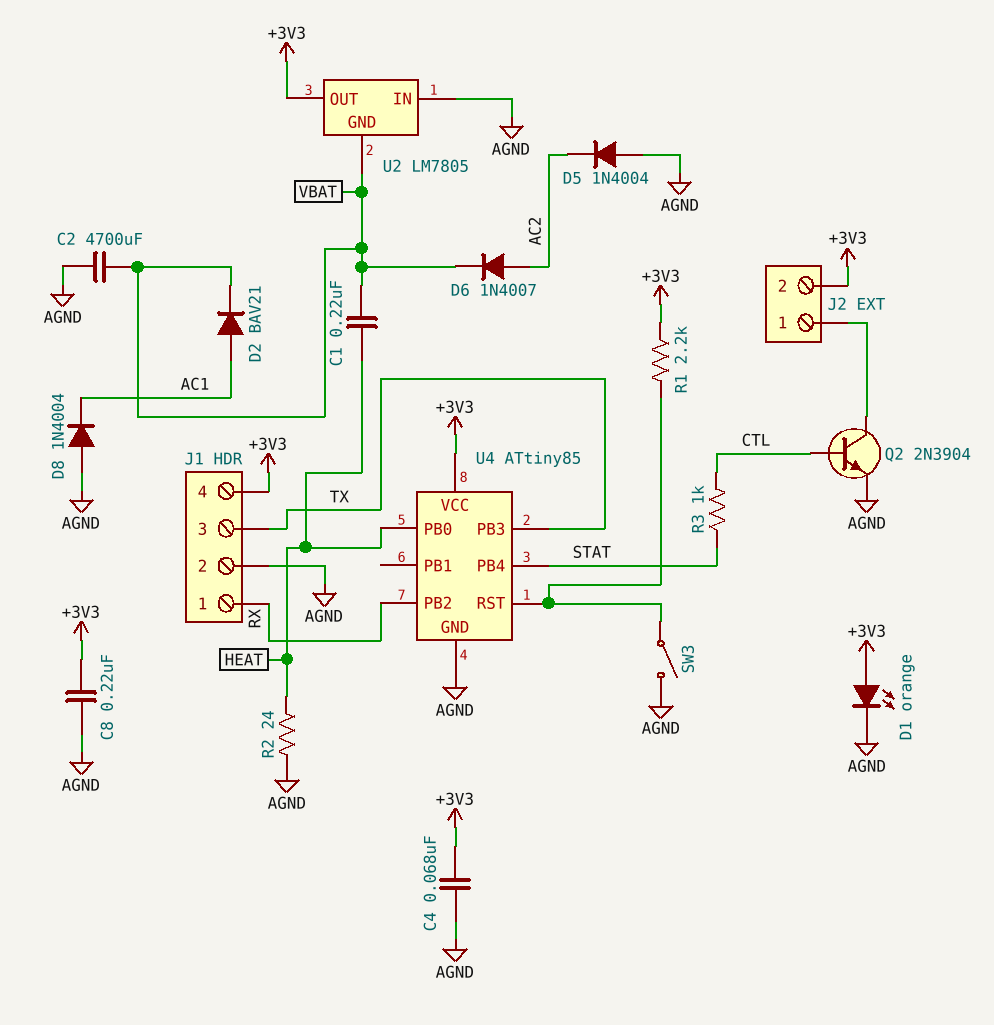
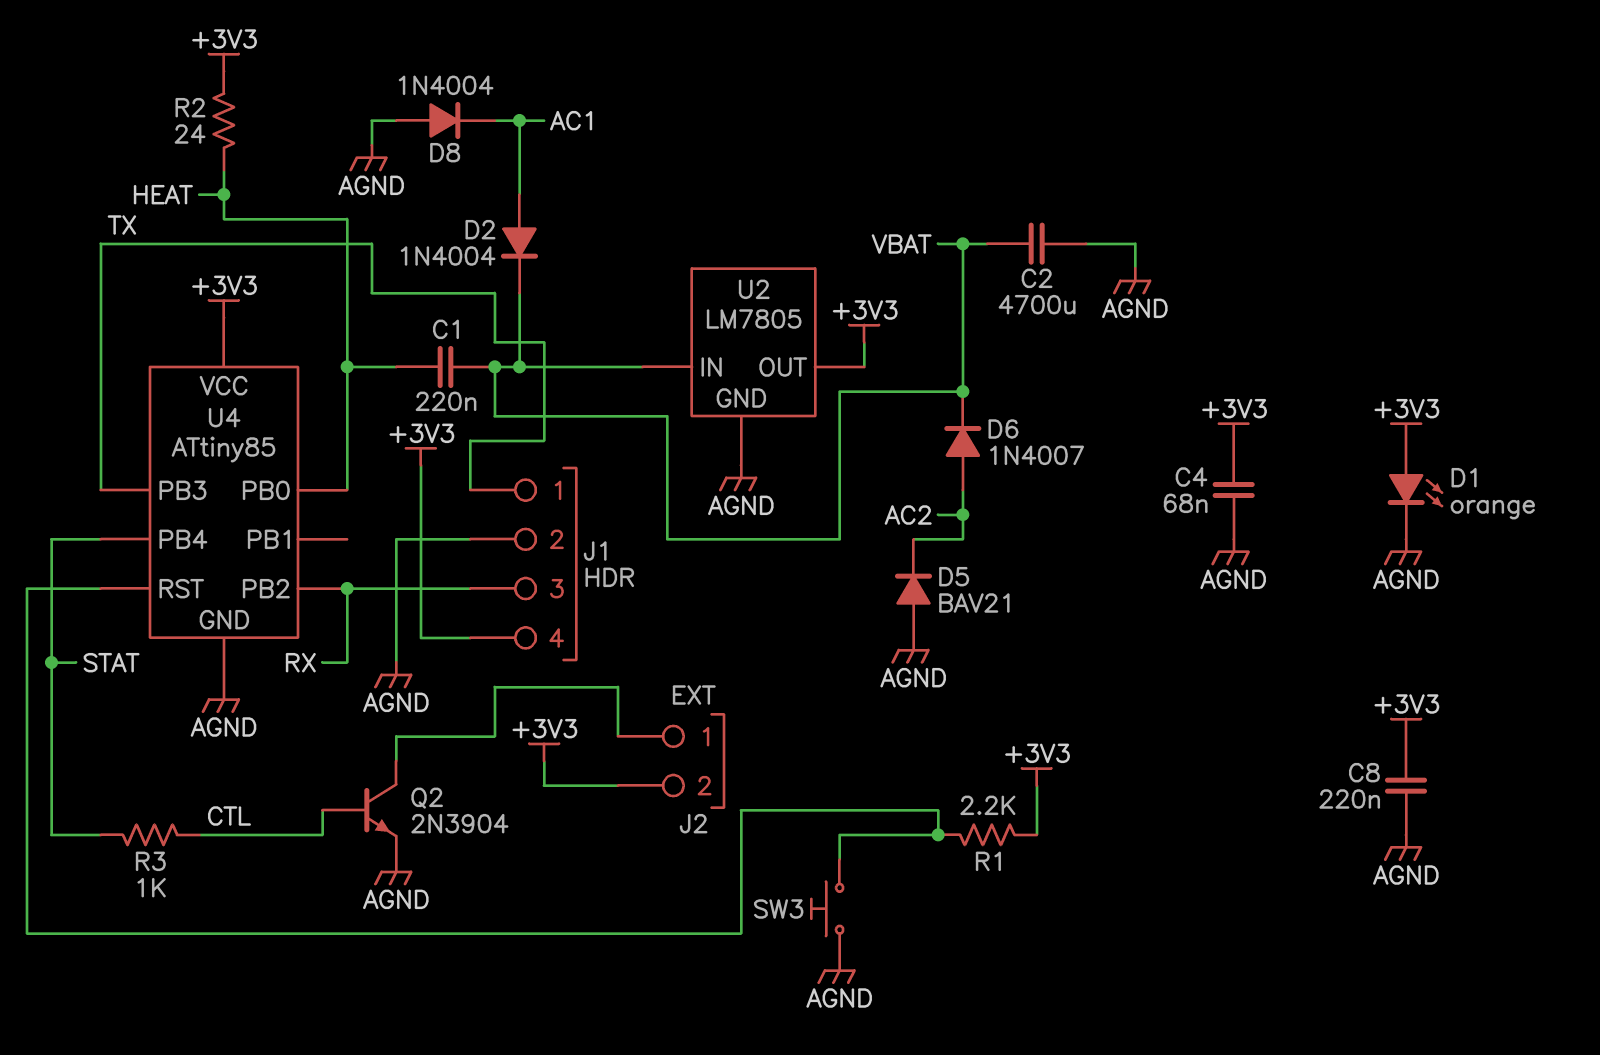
D2: diode BAV21 (A AC1, K VBAT) -> diode 1N4004 (A AC1, K VBAT)
D5: diode 1N4004 (A AGND, K AC2) -> diode BAV21 (A AGND, K AC2)
J1 pin 1: RX -> TX
J1 pin 3: TX -> RX
R2: 24 (AGND, HEAT) -> 24 (+3V3, HEAT)
SW3: switch (AGND, U4/RST) -> button (AGND, U4/RST)
U2 pin GND: VBAT -> AGND
U2 pin IN: AGND -> VBAT

